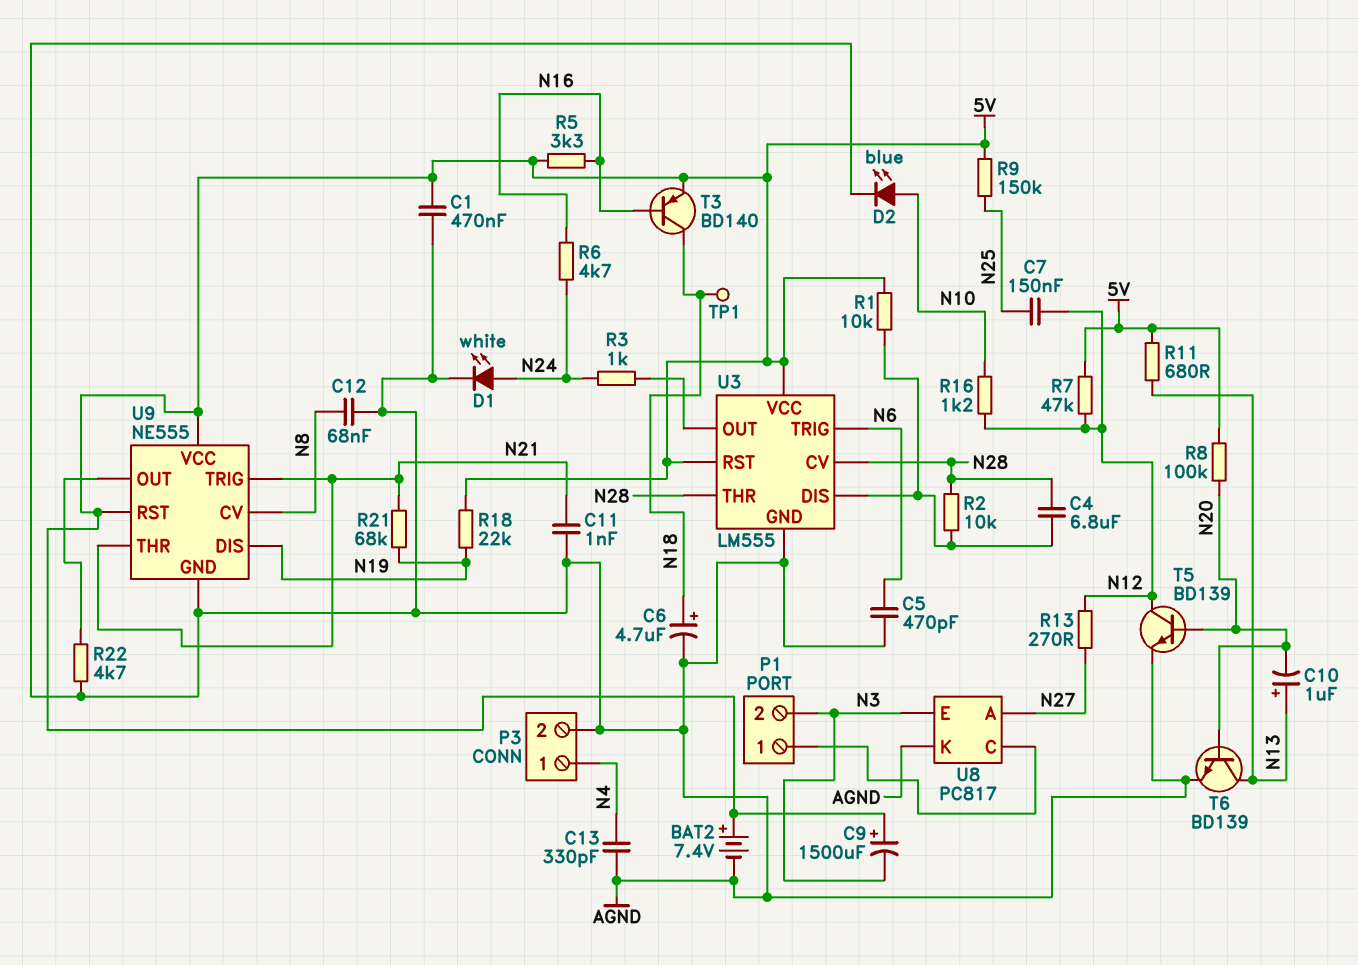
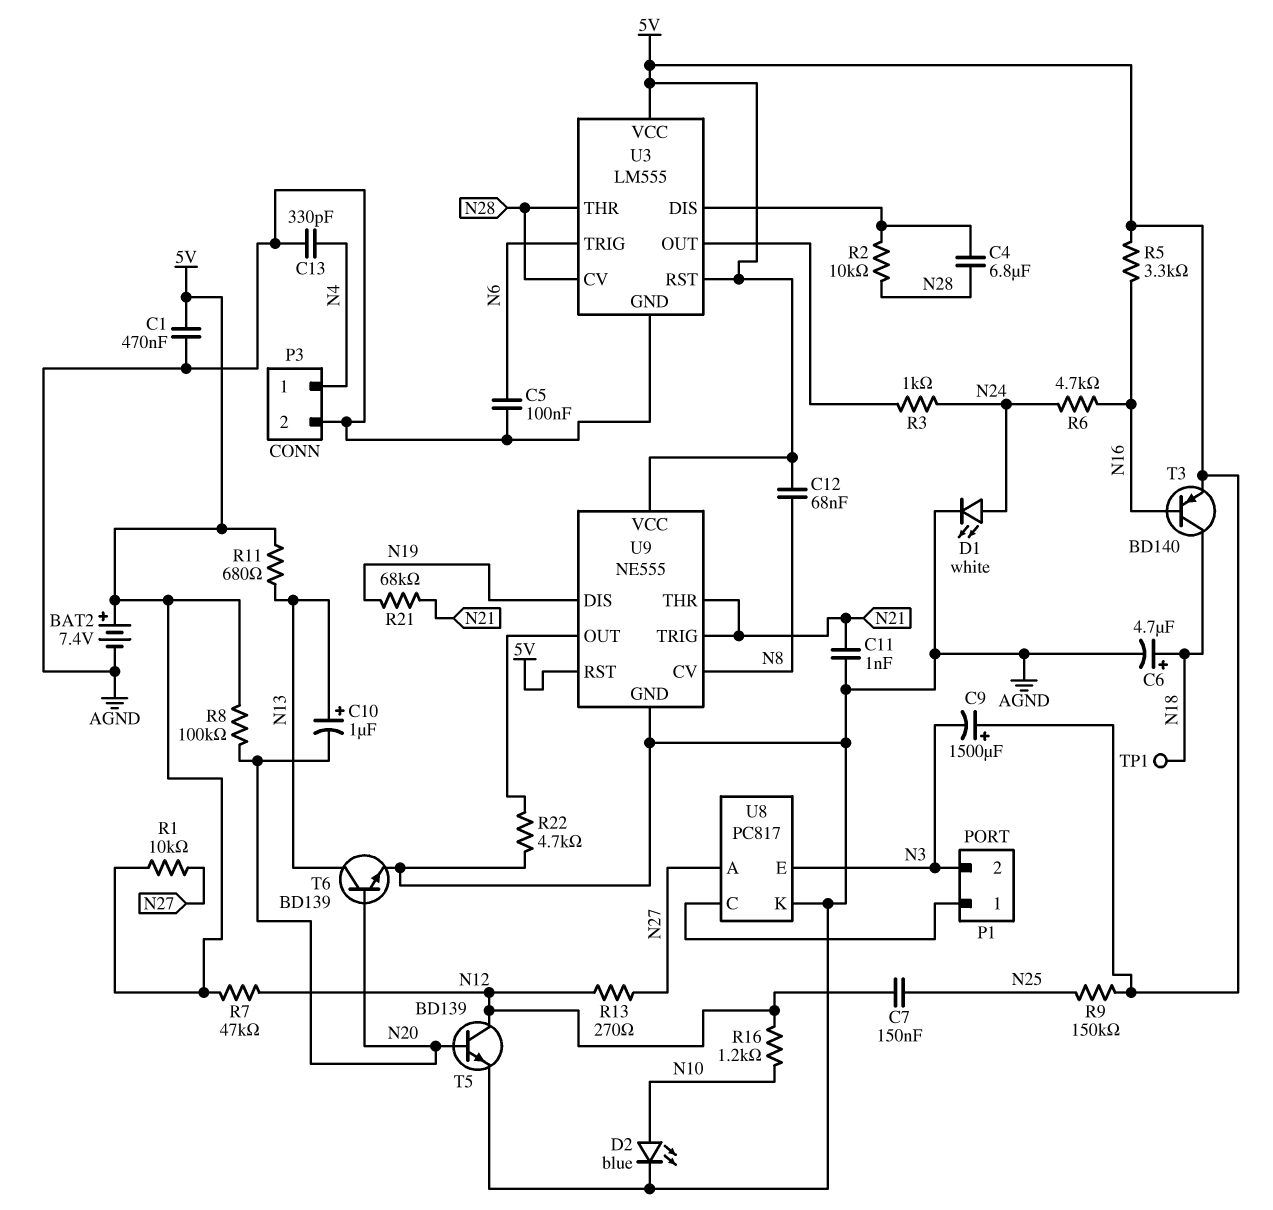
C5: 470pF (AGND, N6) -> 100nF (AGND, N6)
C12: 68nF (AGND, N8) -> 68nF (5V, N8)
R1: 10k (5V, U3/DIS) -> 10k (5V, N27)
R18: 22k (5V, N19) -> none

